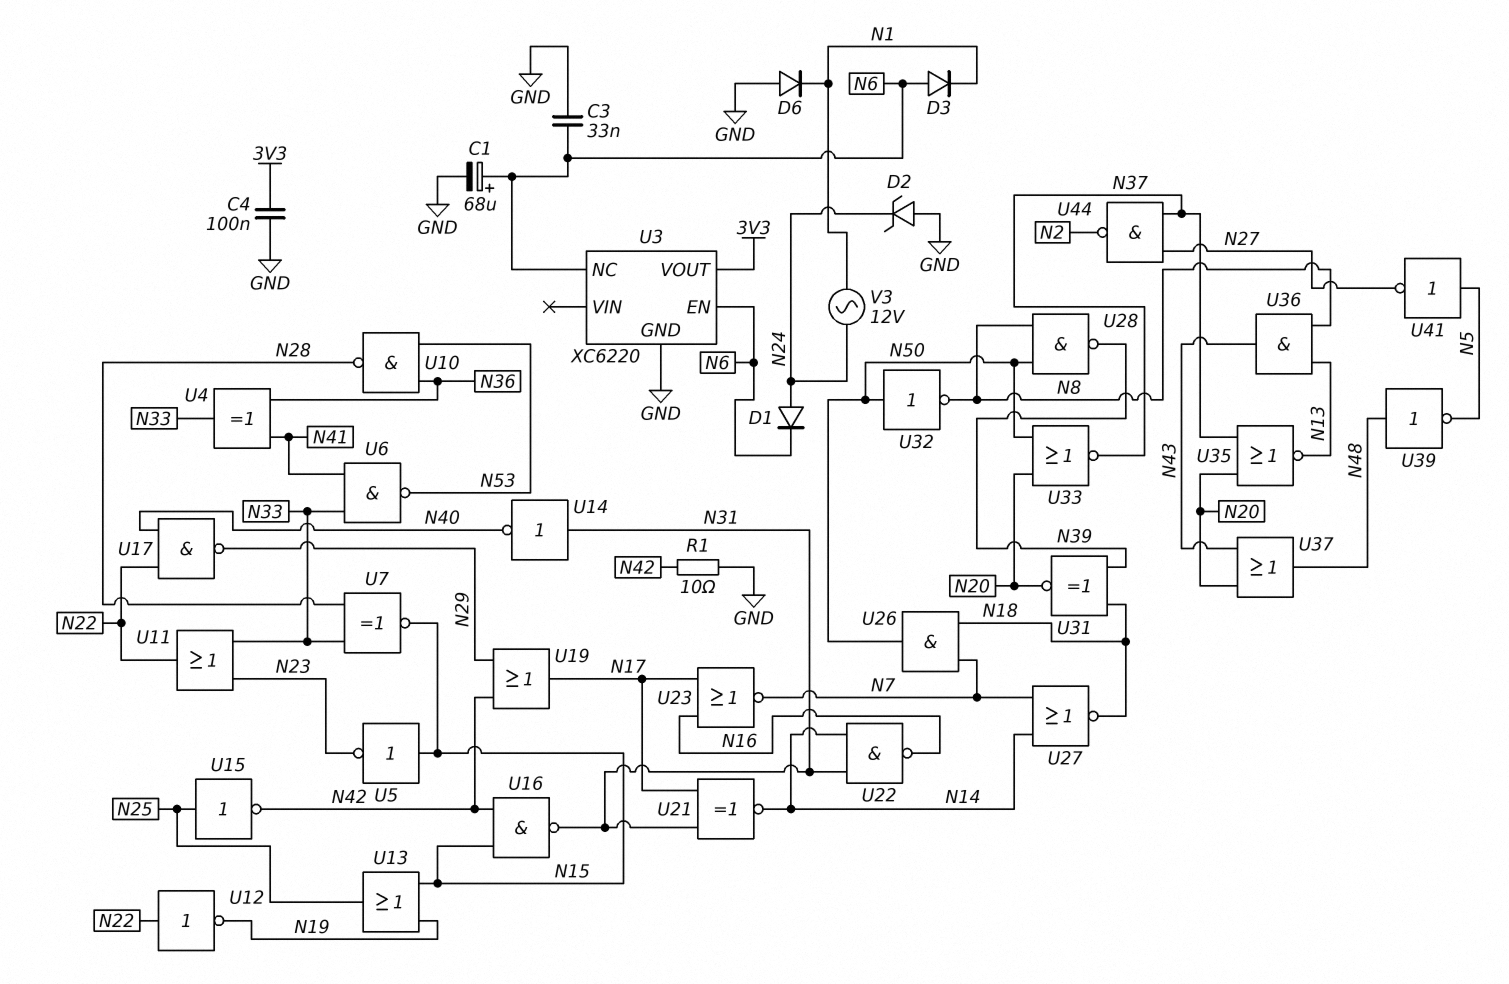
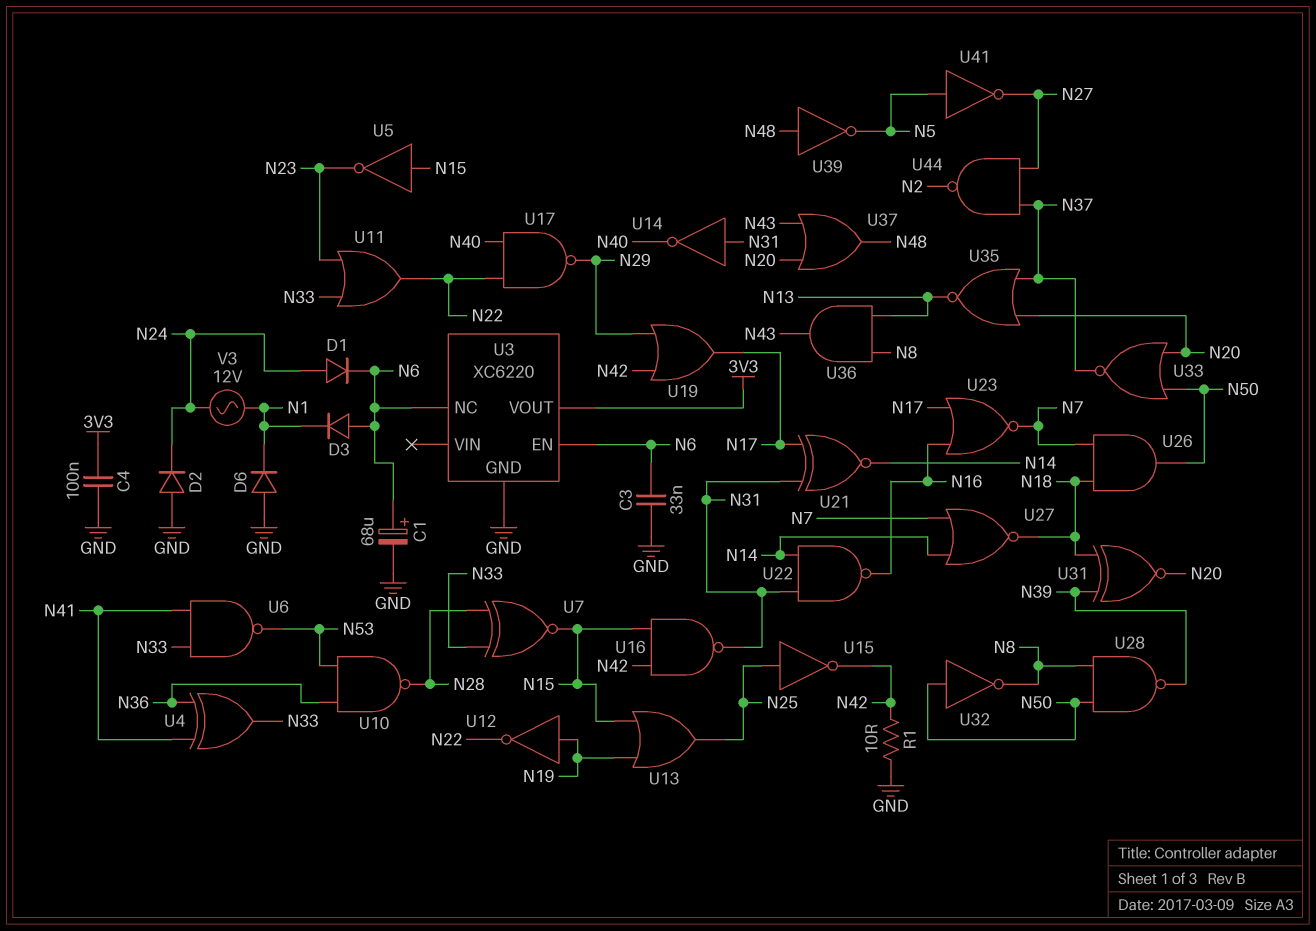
D2: zener (A GND, K N24) -> diode (A GND, K N24)
U12: NOT (in N22, out N19) -> NOT (in N19, out N22)

